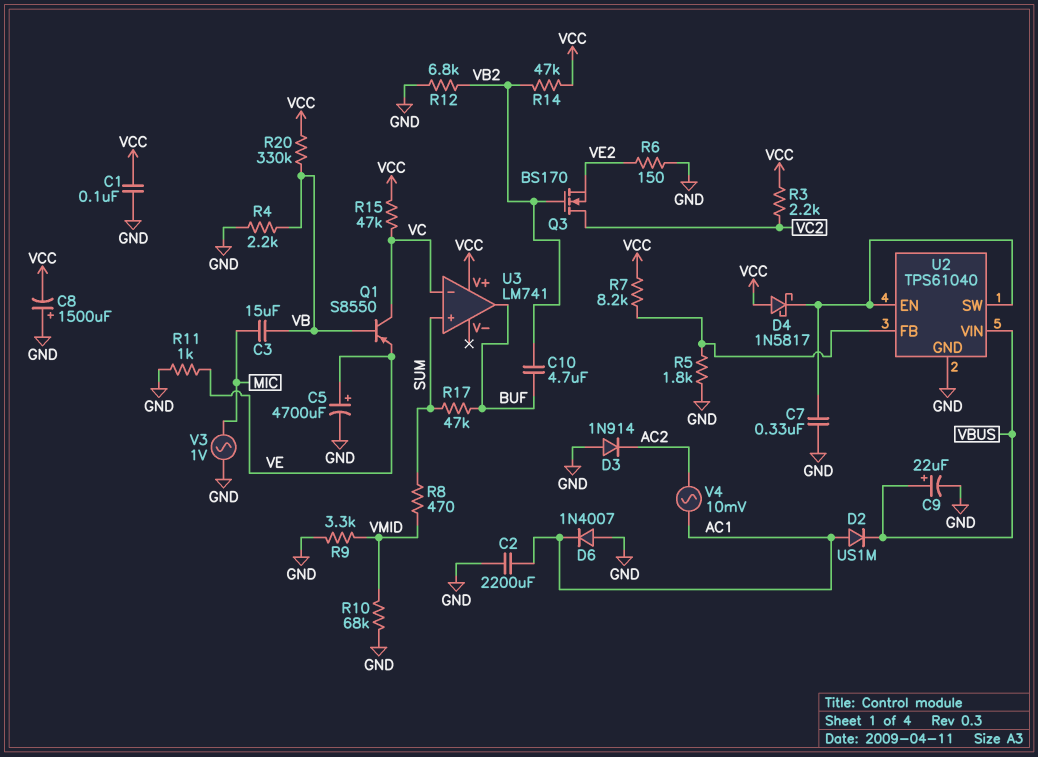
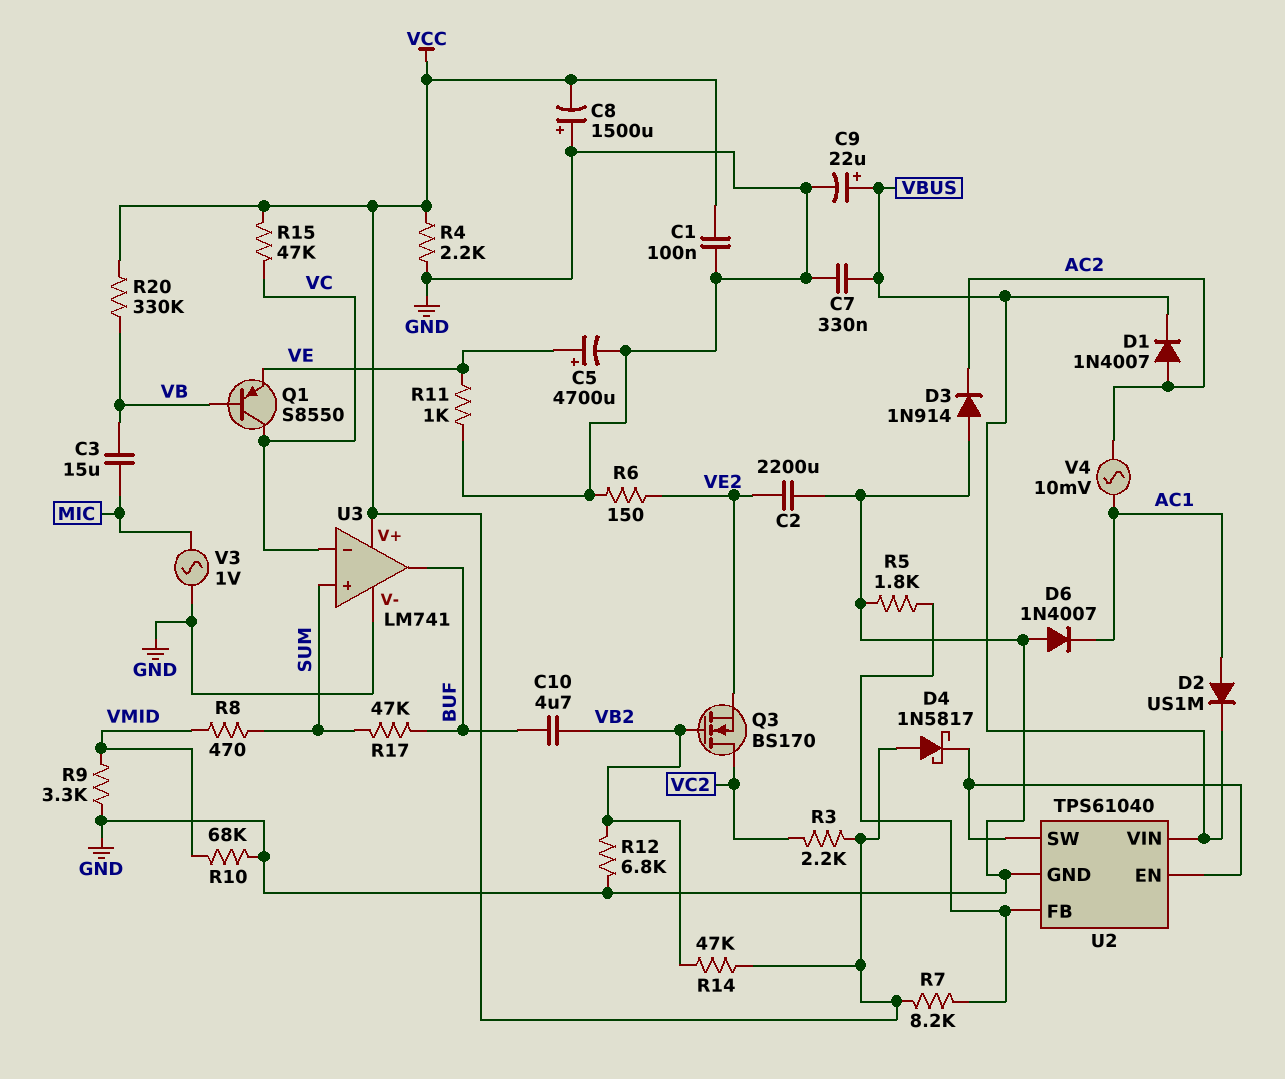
C2: 2200uF (AC1, GND) -> 2200uF (GND, VE2)
C7: 330nF (GND, U2/EN) -> 330nF (GND, VBUS)
D1: none -> diode 1N4007 (A AC2, K VBUS)
R4: 2.2k (GND, VB) -> 2.2k (GND, VCC)
U3 pin V-: none -> GND

